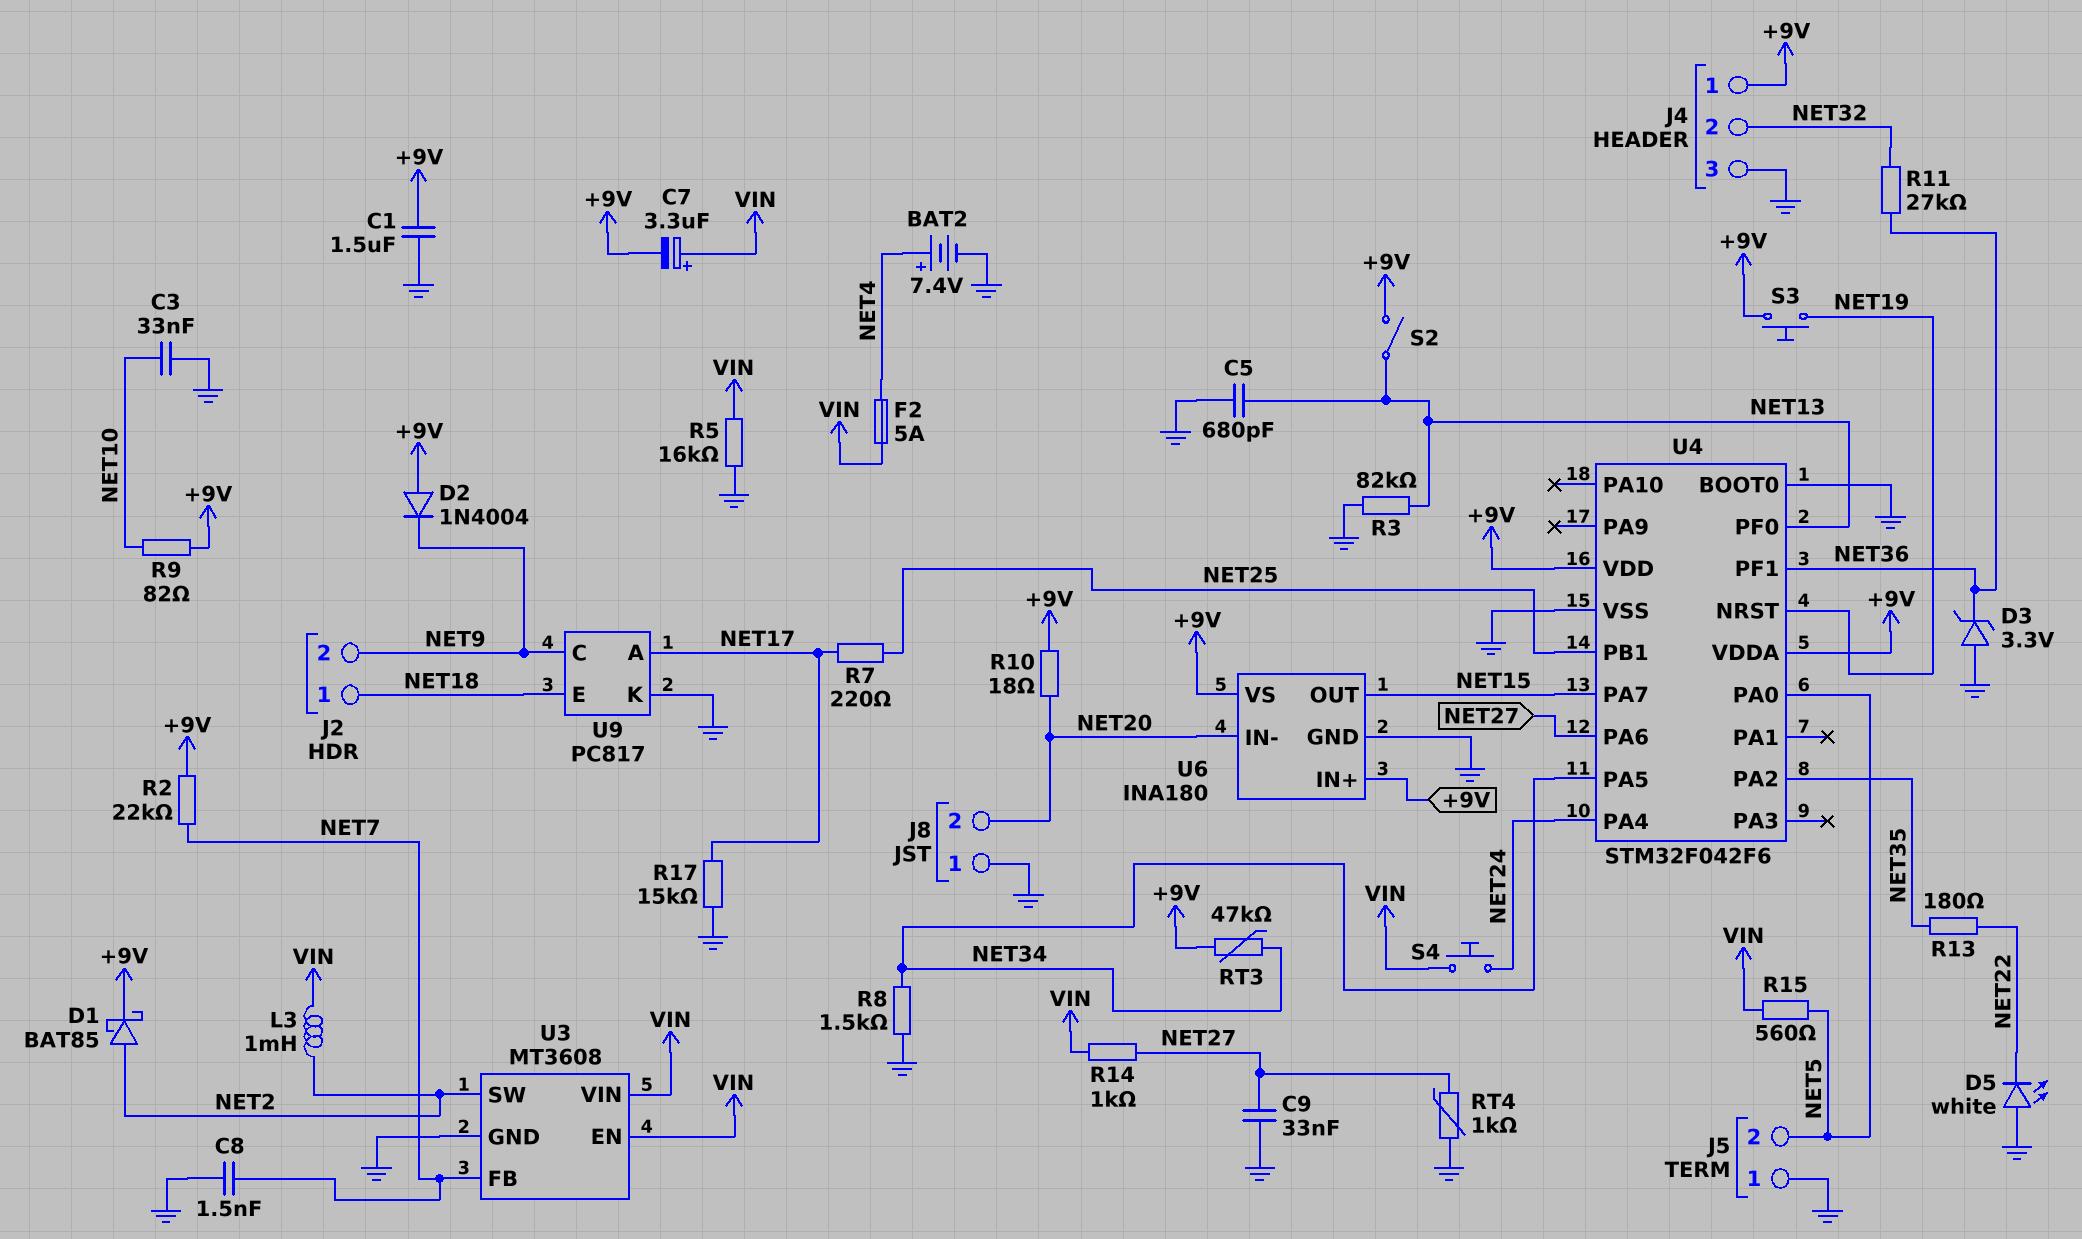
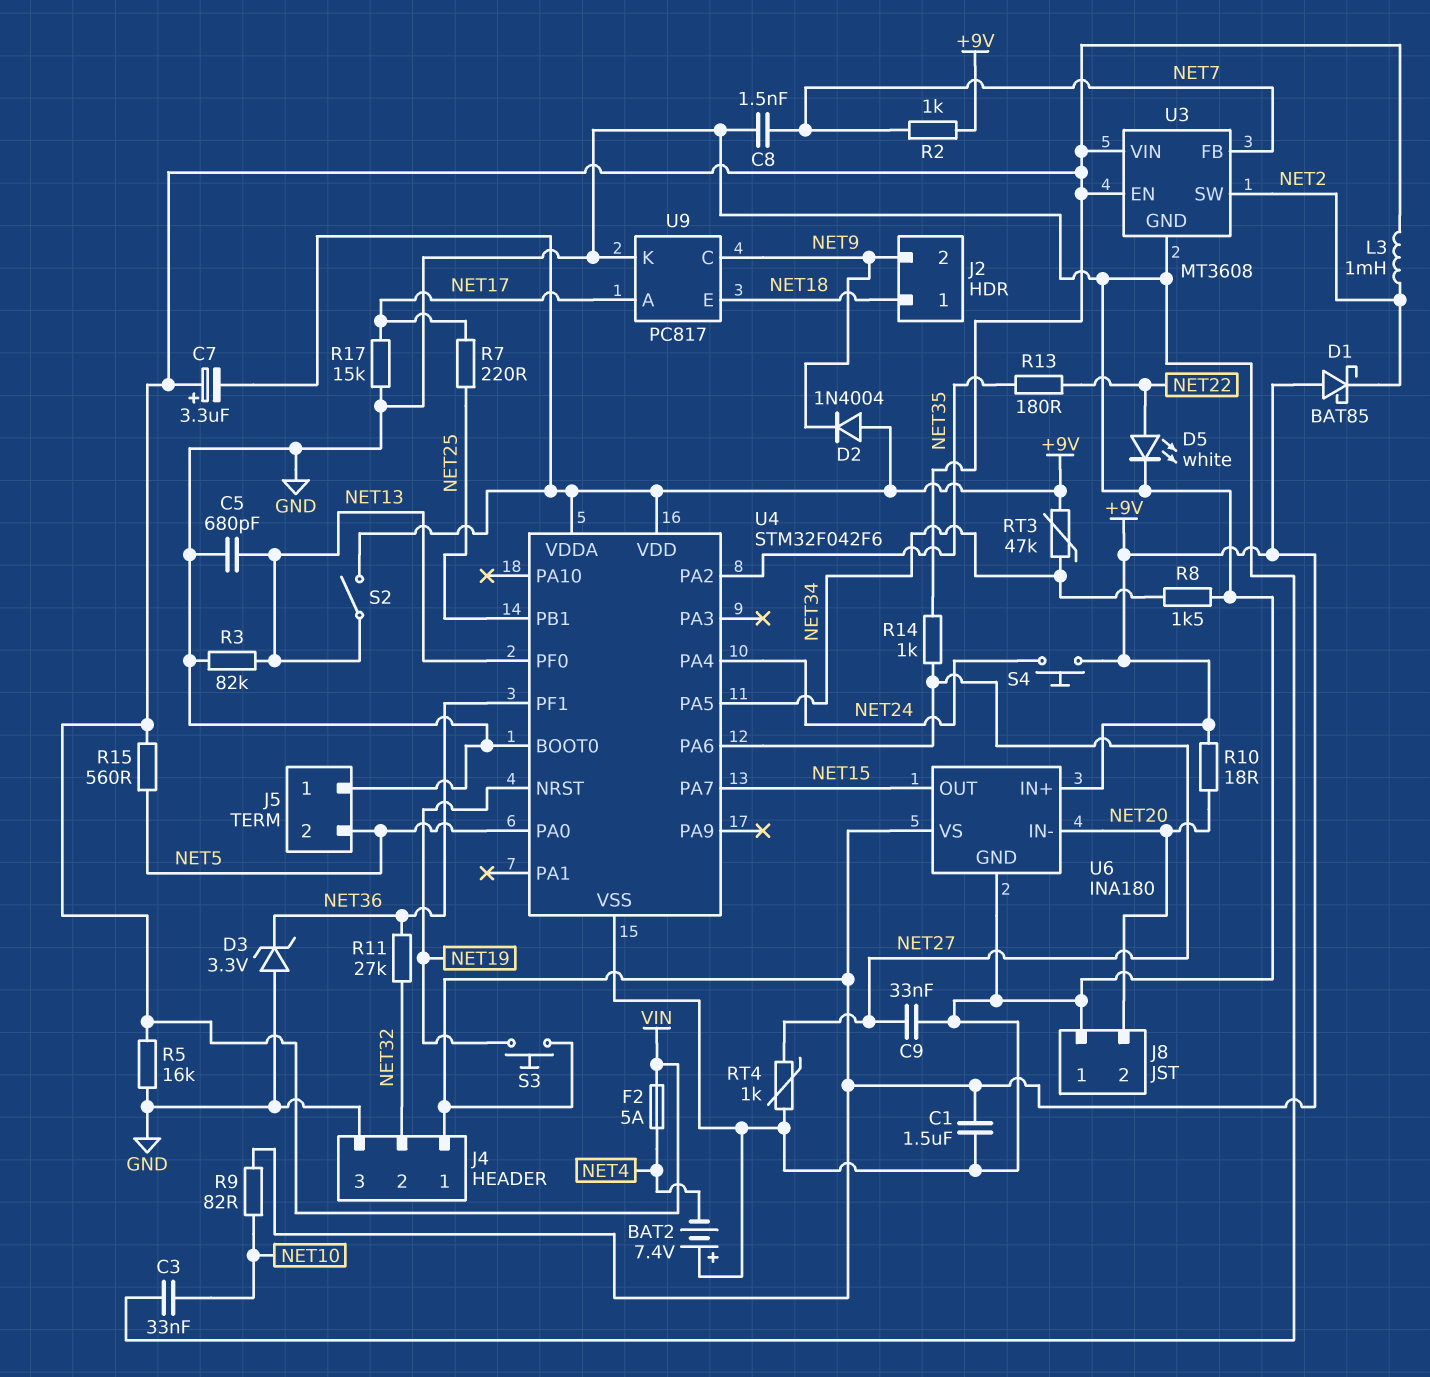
BAT2: 7.4V (plus NET4, minus GND) -> 7.4V (plus GND, minus NET4)
D1: schottky BAT85 (A NET2, K +9V) -> schottky BAT85 (A +9V, K NET2)
D5: LED white (A GND, K NET22) -> LED white (A NET22, K GND)
R2: 22k (+9V, NET7) -> 1k (+9V, NET7)
S4: button (NET24, VIN) -> button (+9V, NET24)

